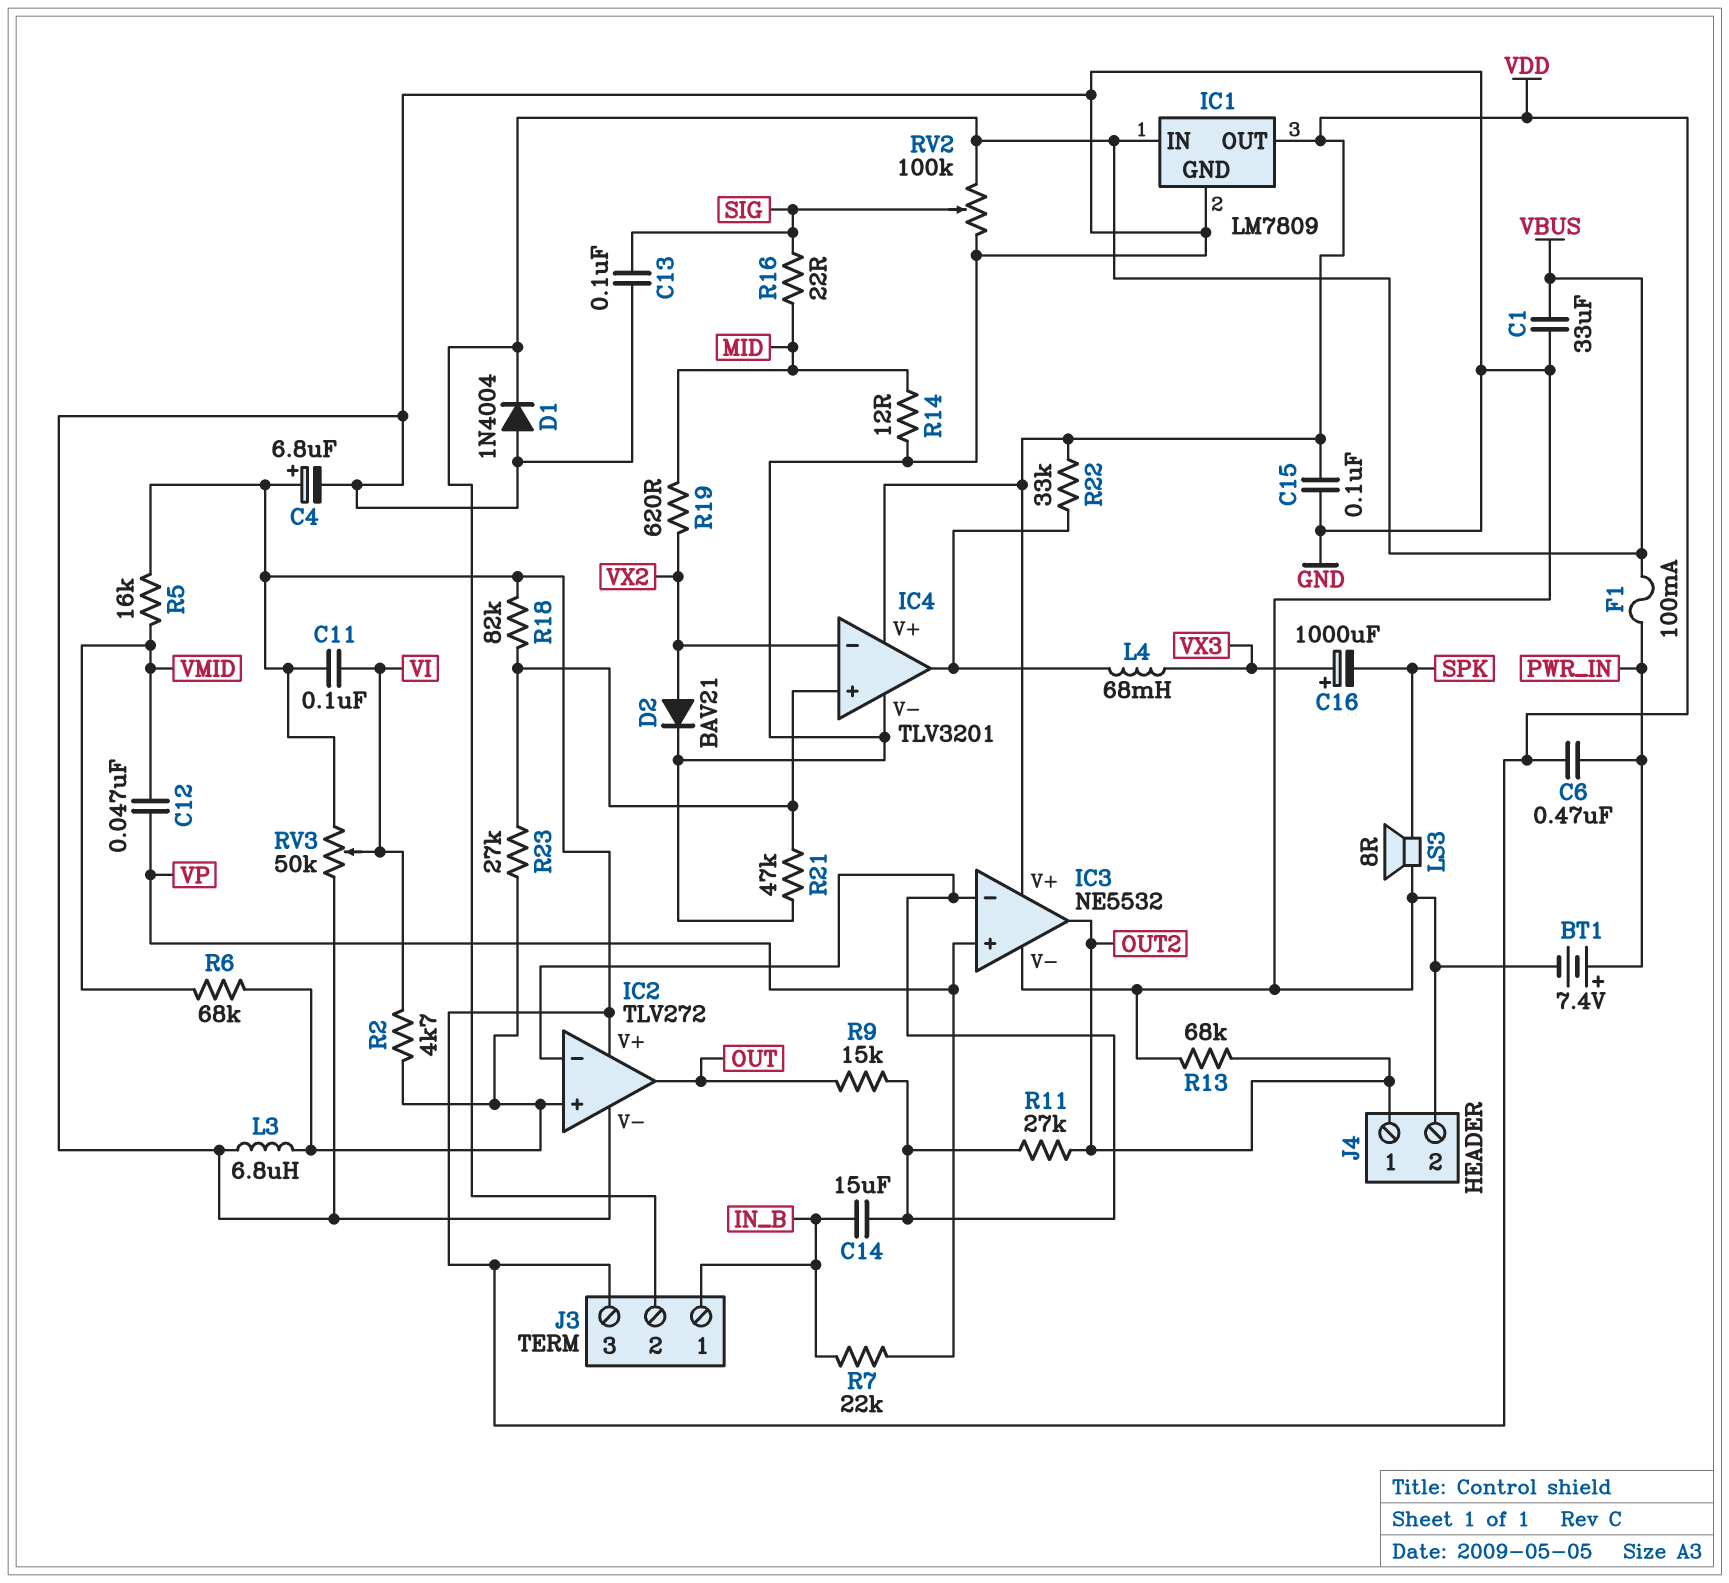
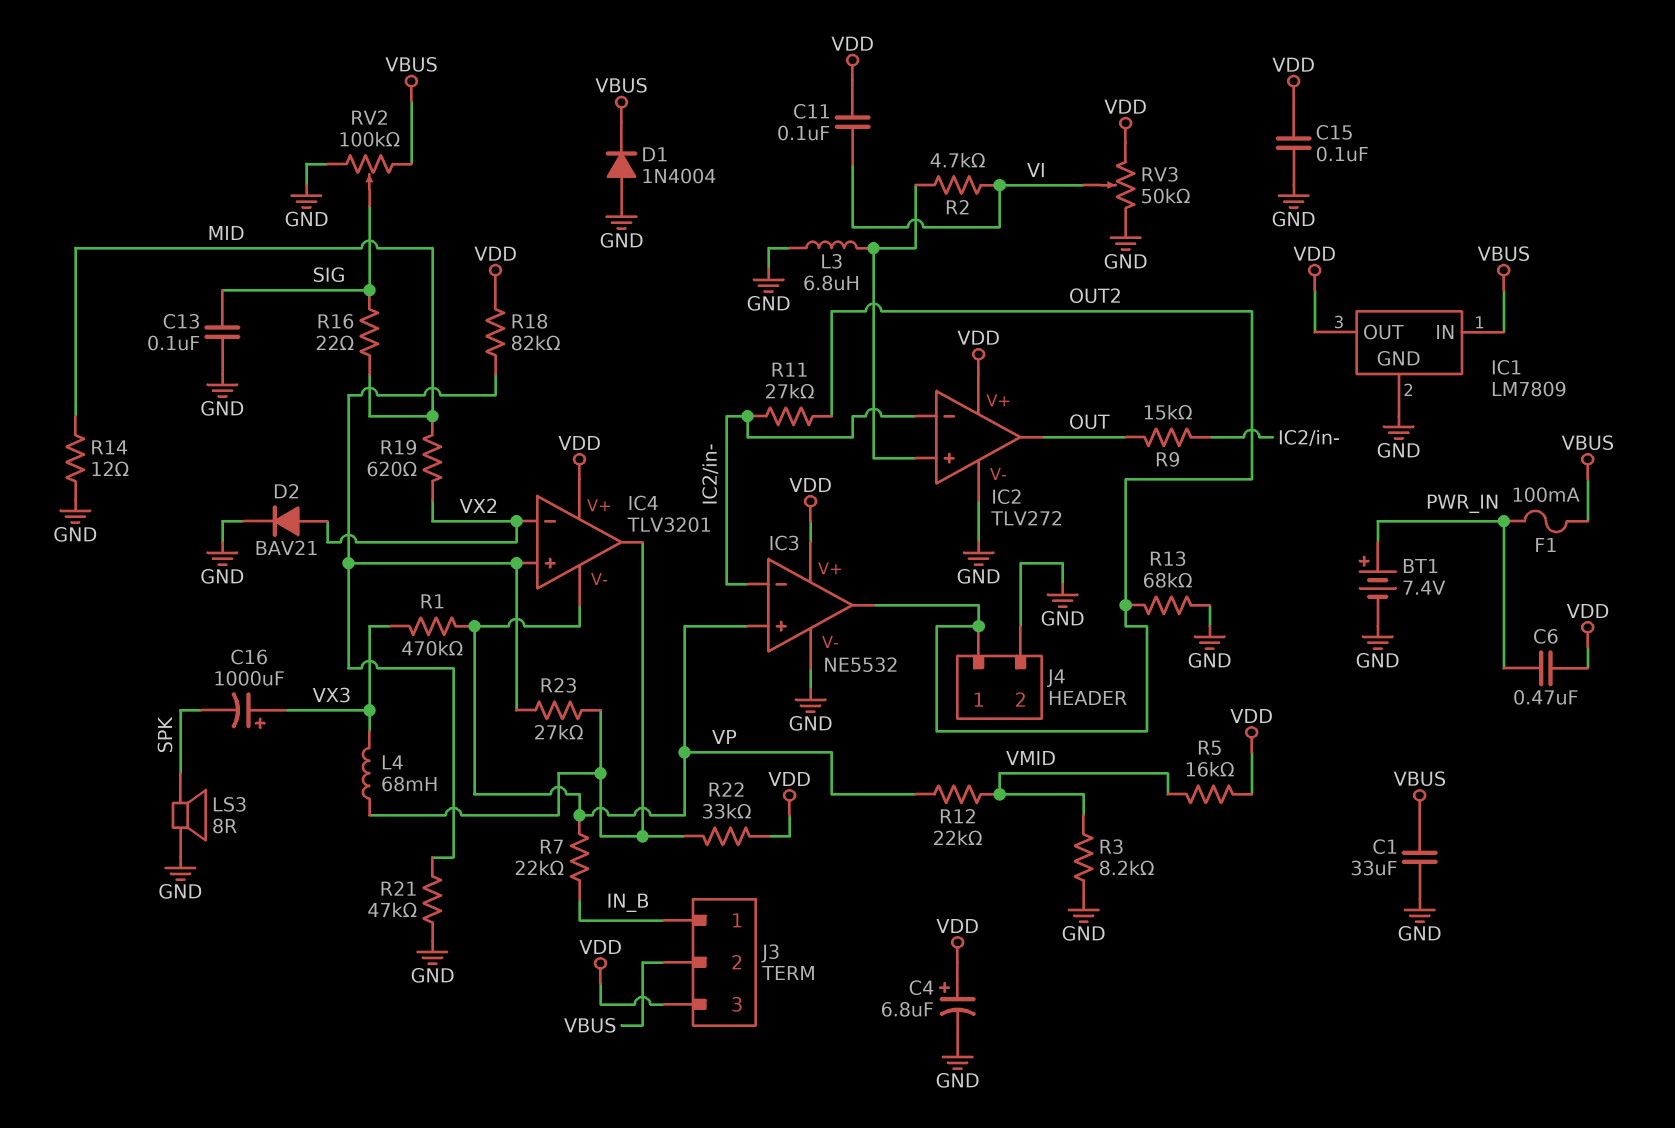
C12: 47nF (VMID, VP) -> none
C14: 15uF (IC2/in-, IN_B) -> none
IC4 pin V-: GND -> VP
R1: none -> 470k (VP, VX3)
R3: none -> 8.2k (GND, VMID)
R6: 68k (IC2/in+, VMID) -> none
R12: none -> 22k (VMID, VP)
R23: 27k (IC2/in+, IC4/in+) -> 27k (IC4/in+, IC4/out)

